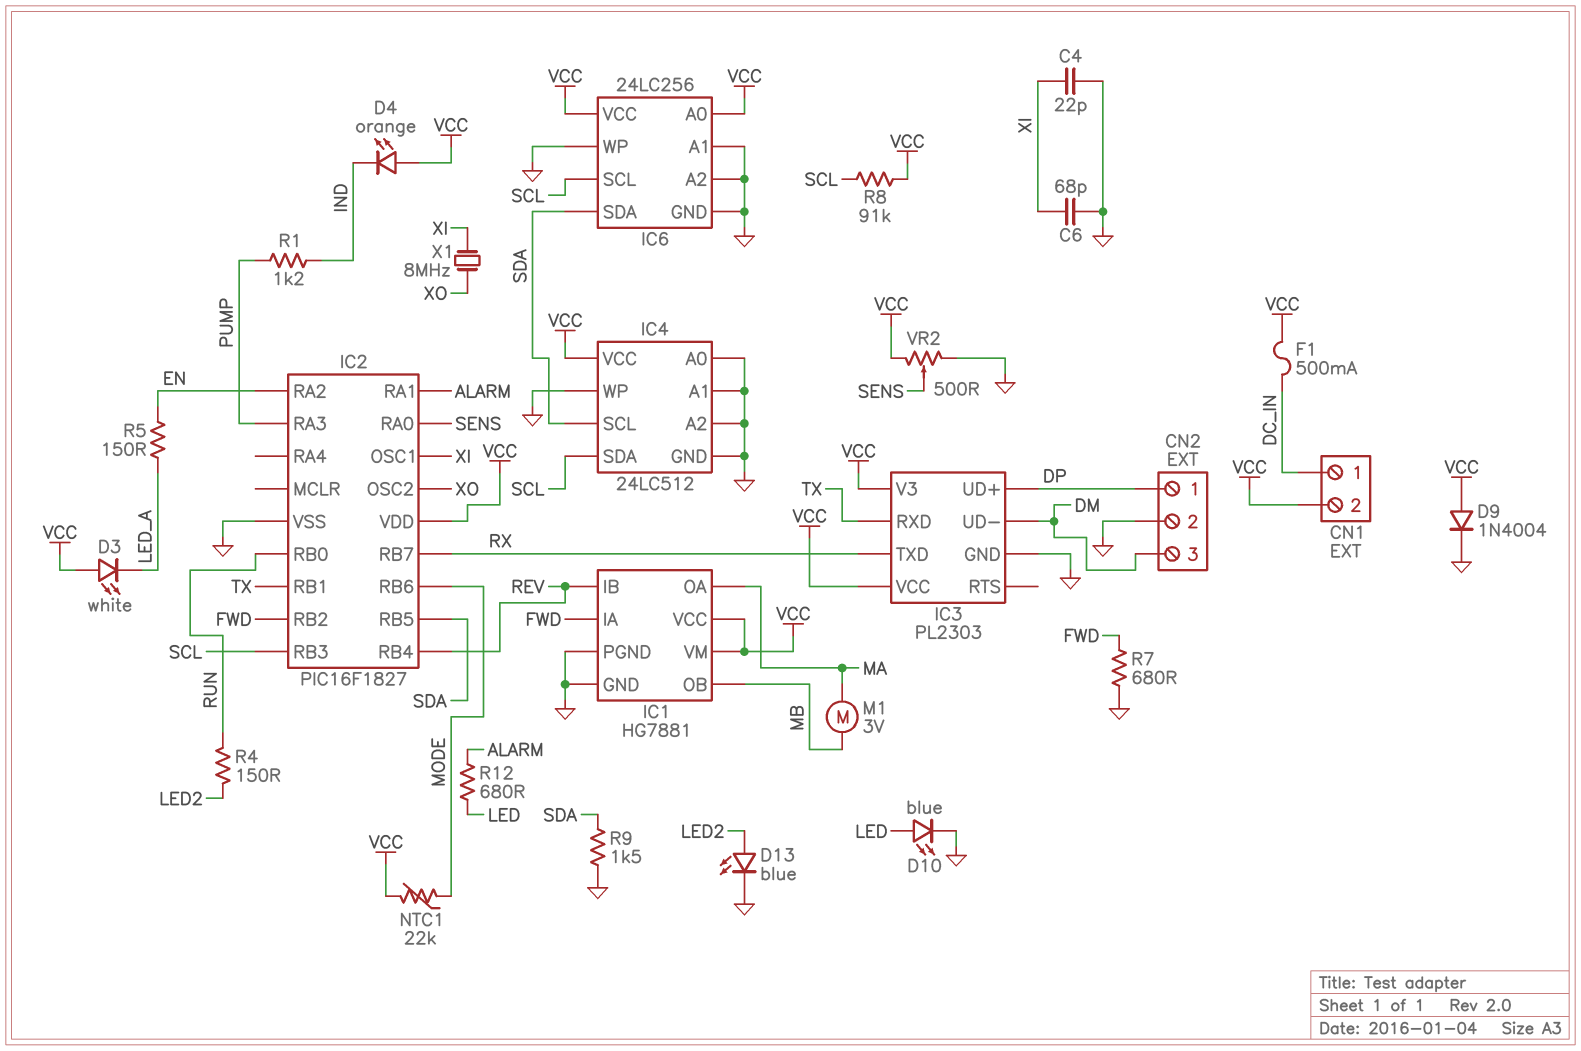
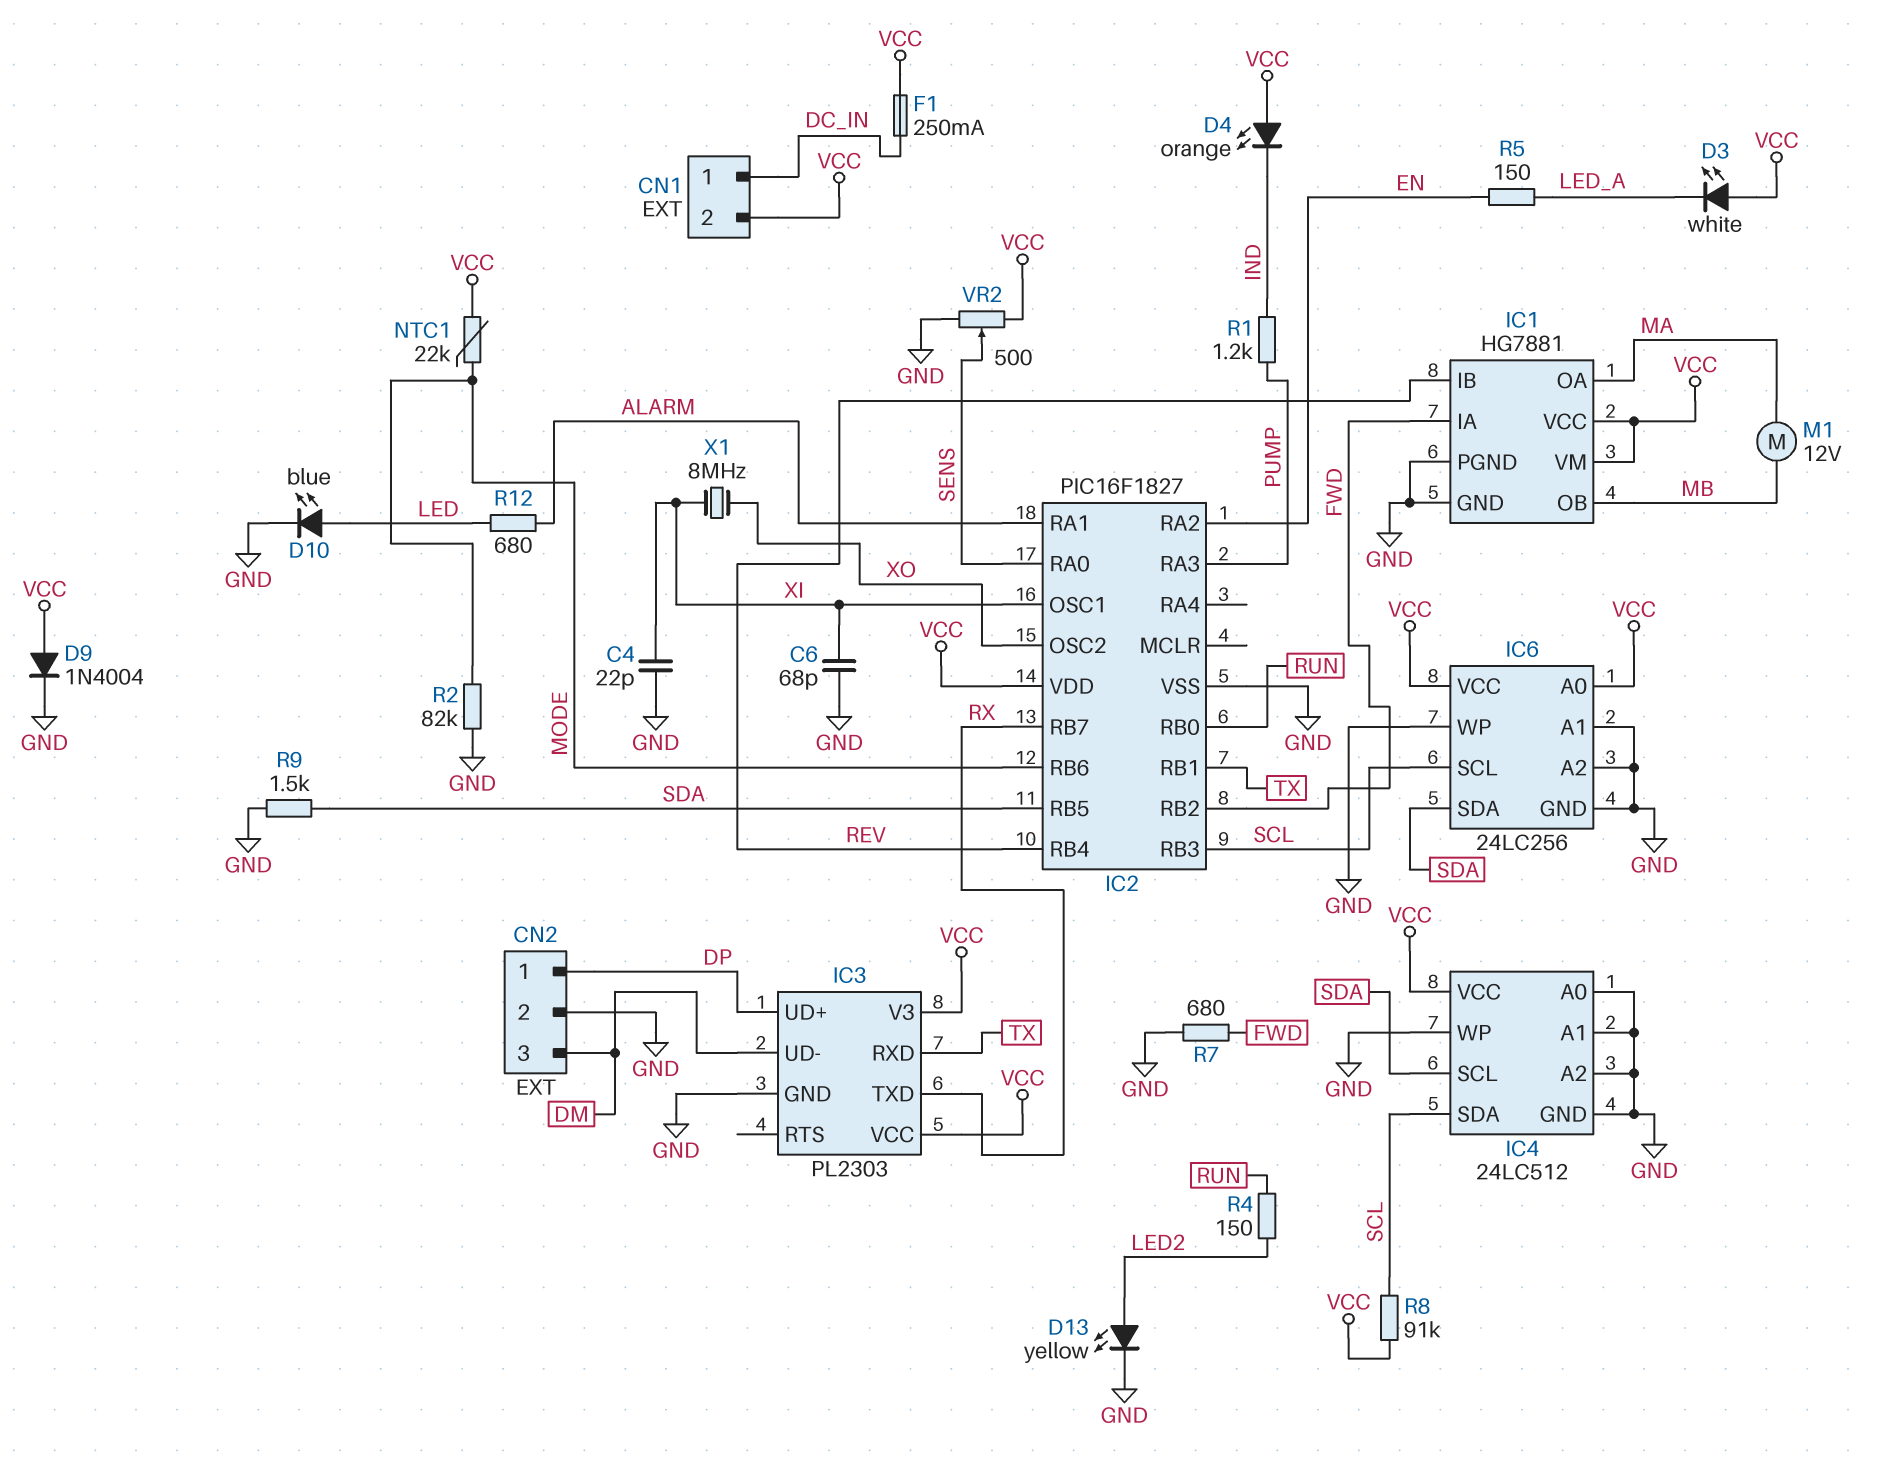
D13: LED blue (A LED2, K GND) -> LED yellow (A LED2, K GND)
F1: 500mA (DC_IN, VCC) -> 250mA (DC_IN, VCC)
M1: motor 3V (MA, MB) -> motor 12V (MA, MB)
R2: none -> 82k (GND, MODE)

